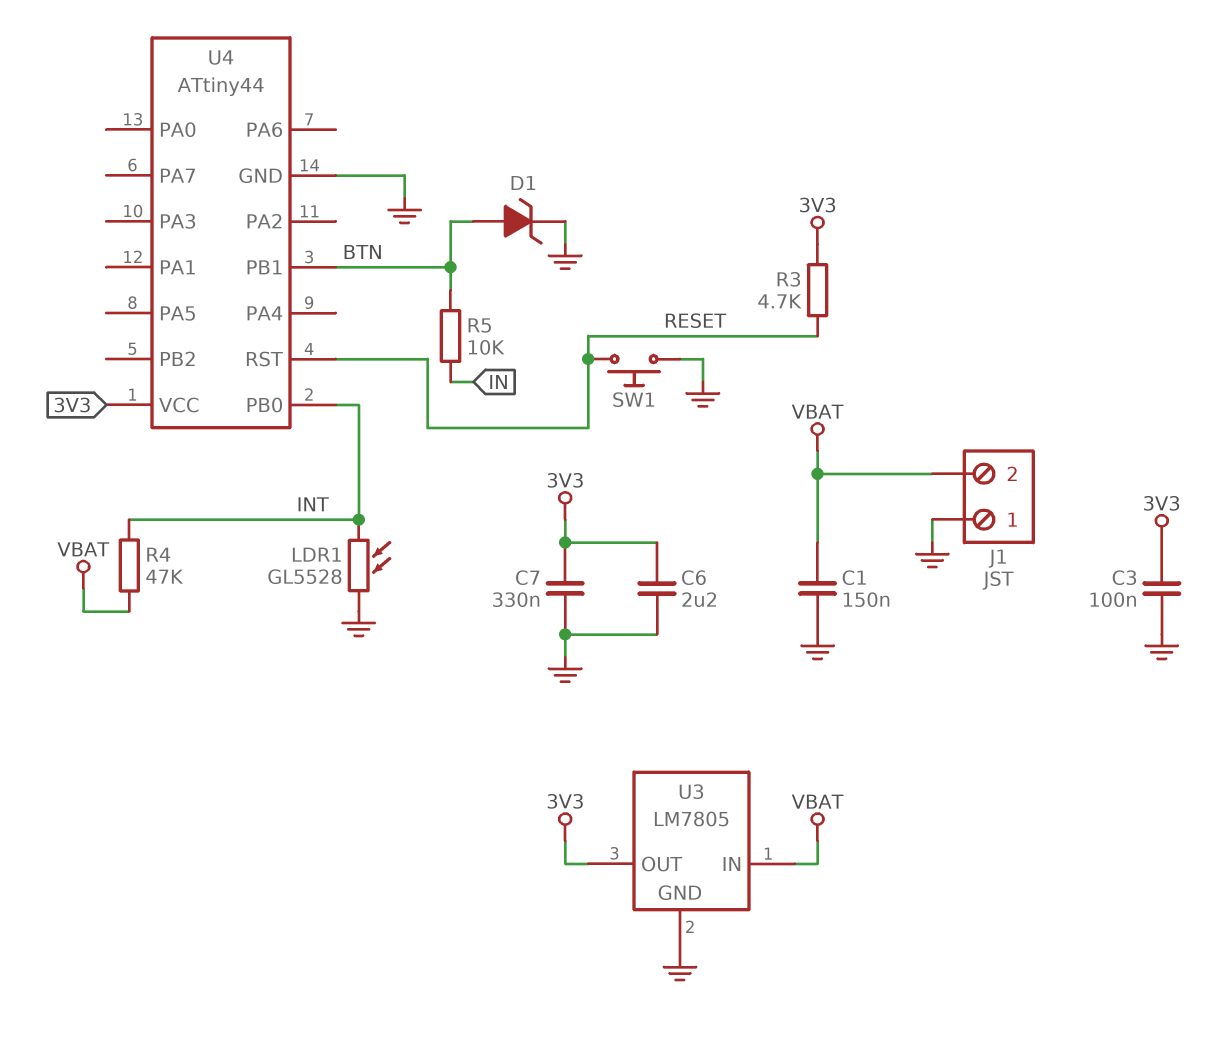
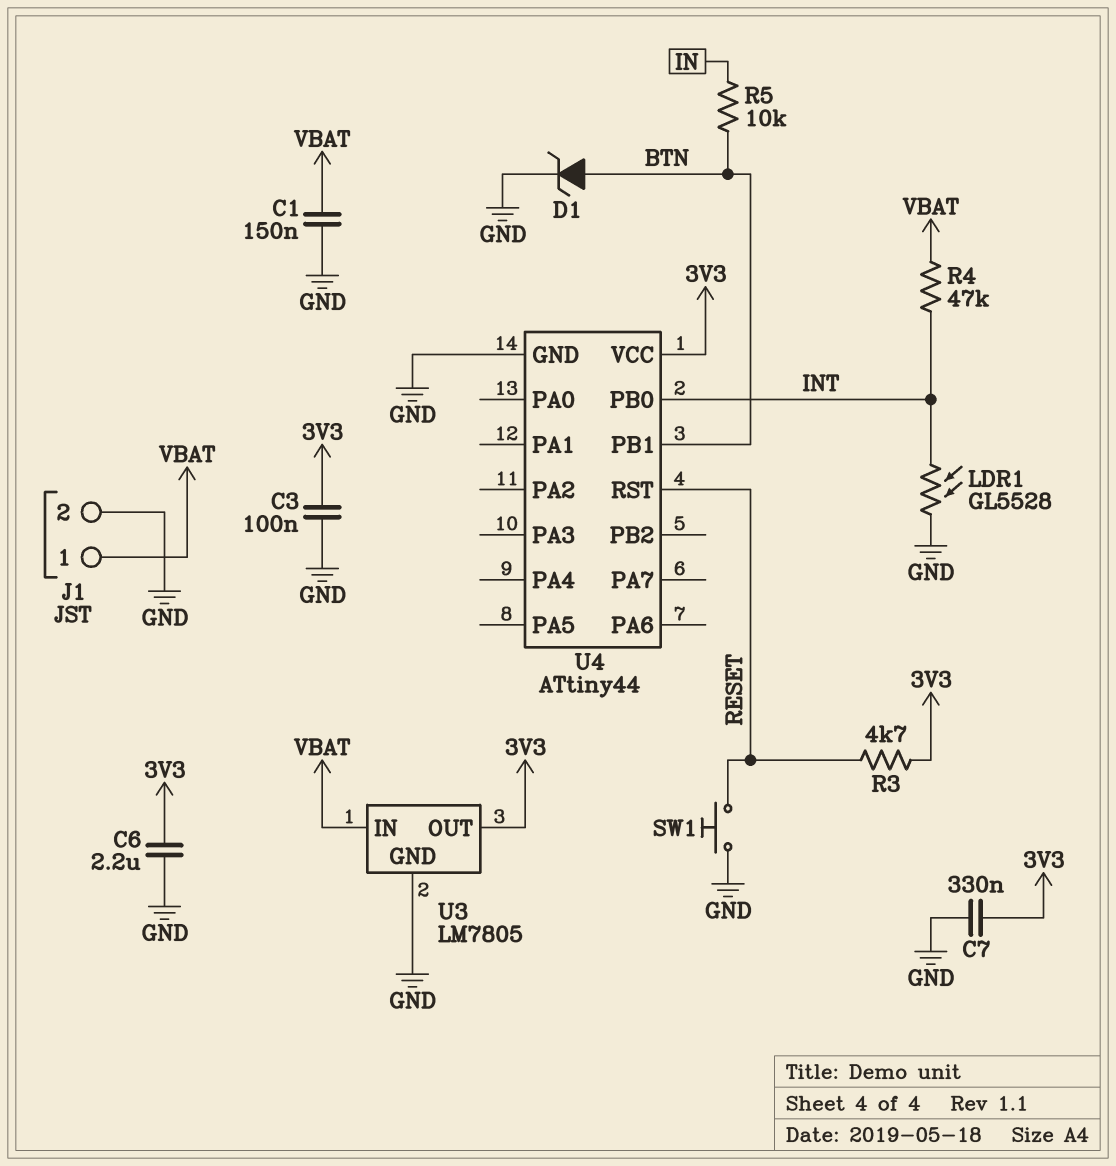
J1 pin 1: GND -> VBAT
J1 pin 2: VBAT -> GND

